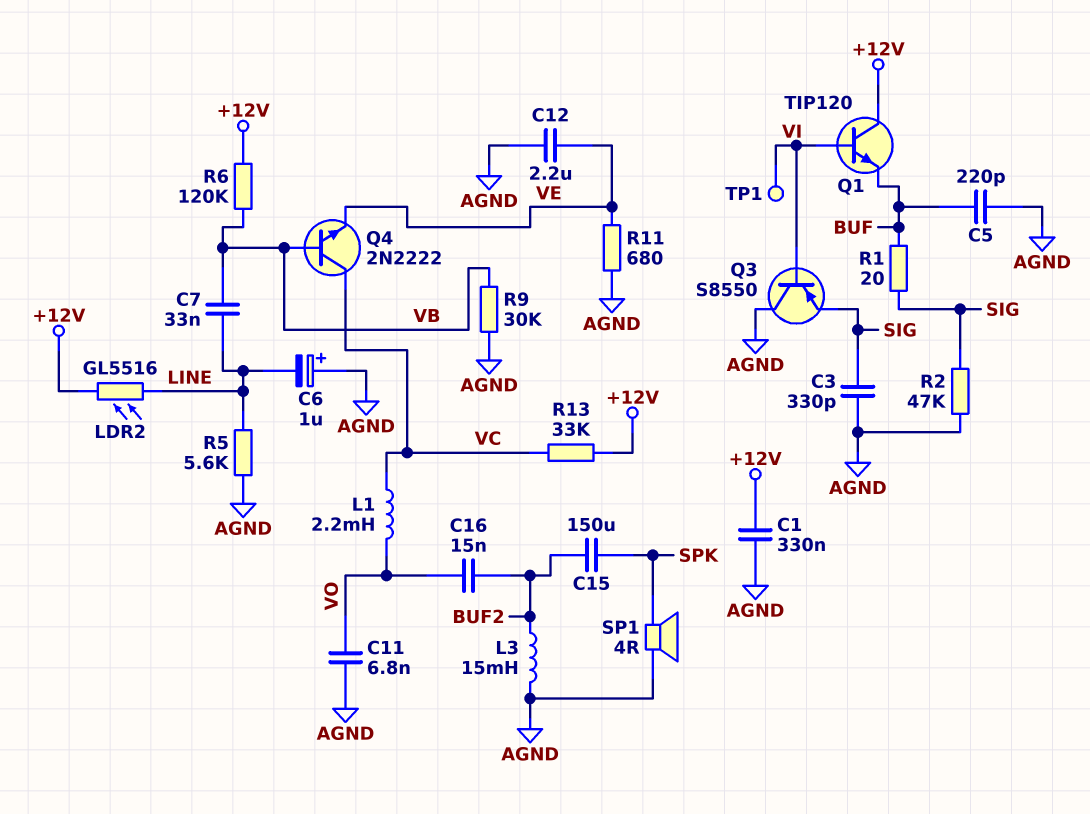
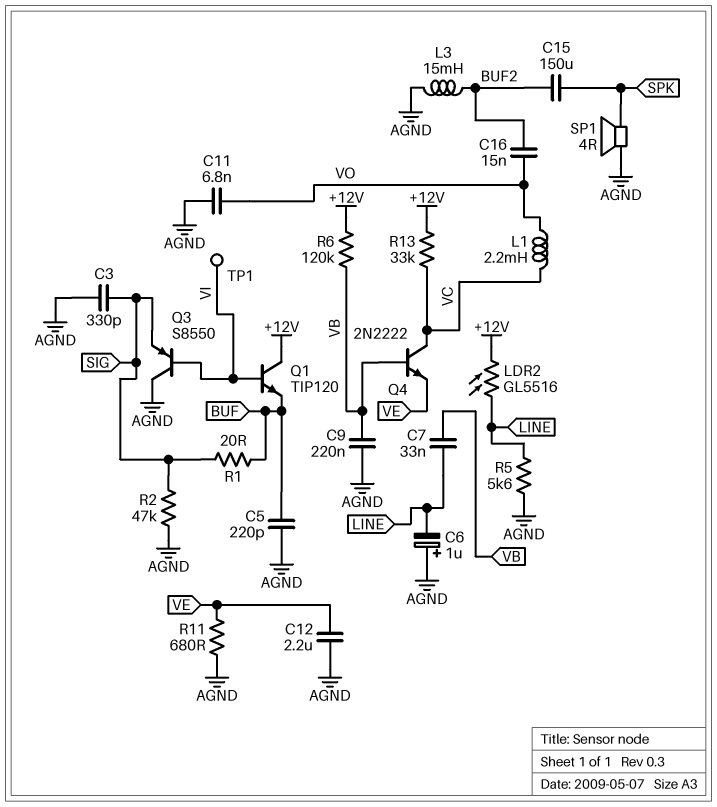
C1: 330nF (+12V, AGND) -> none
C9: none -> 220nF (AGND, VB)
R9: 30k (AGND, VB) -> none

